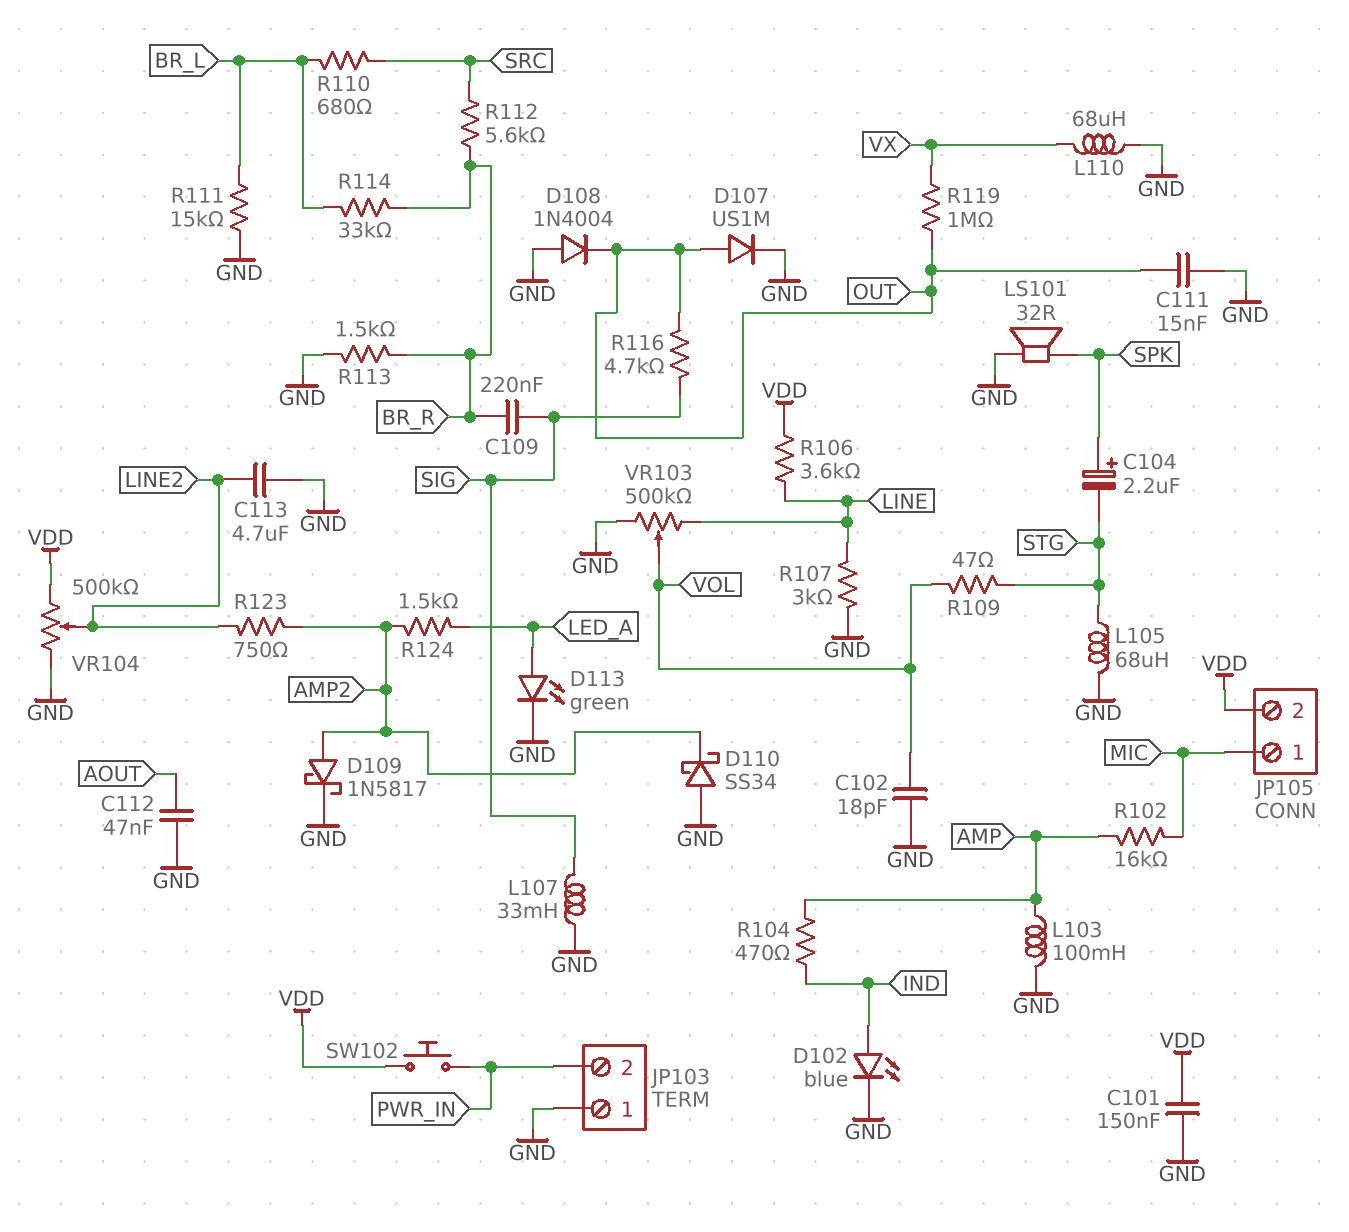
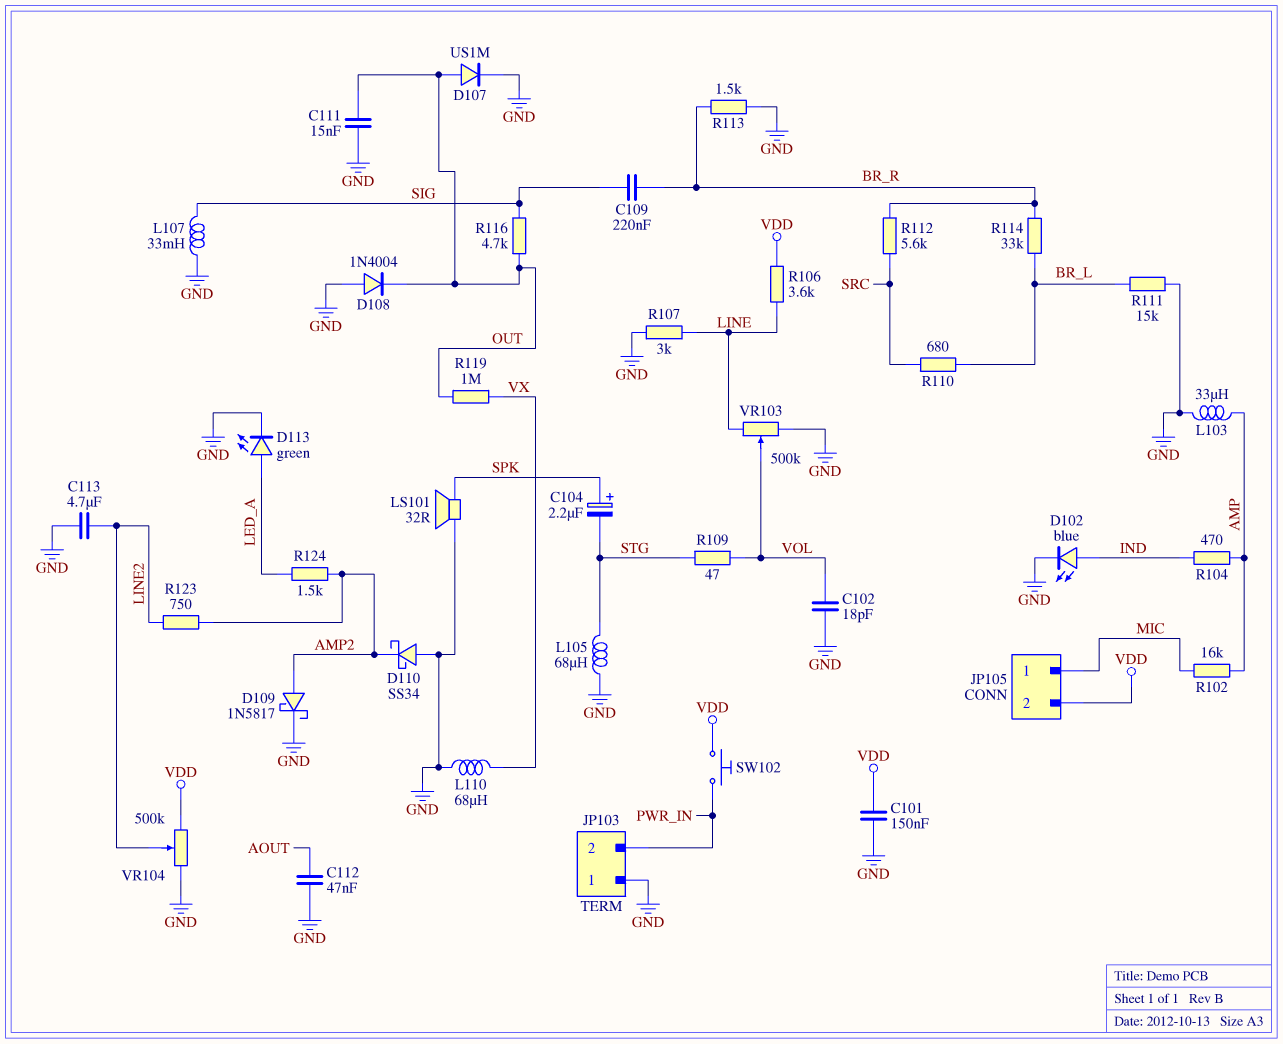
L103: 100mH (AMP, GND) -> 33uH (AMP, GND)

